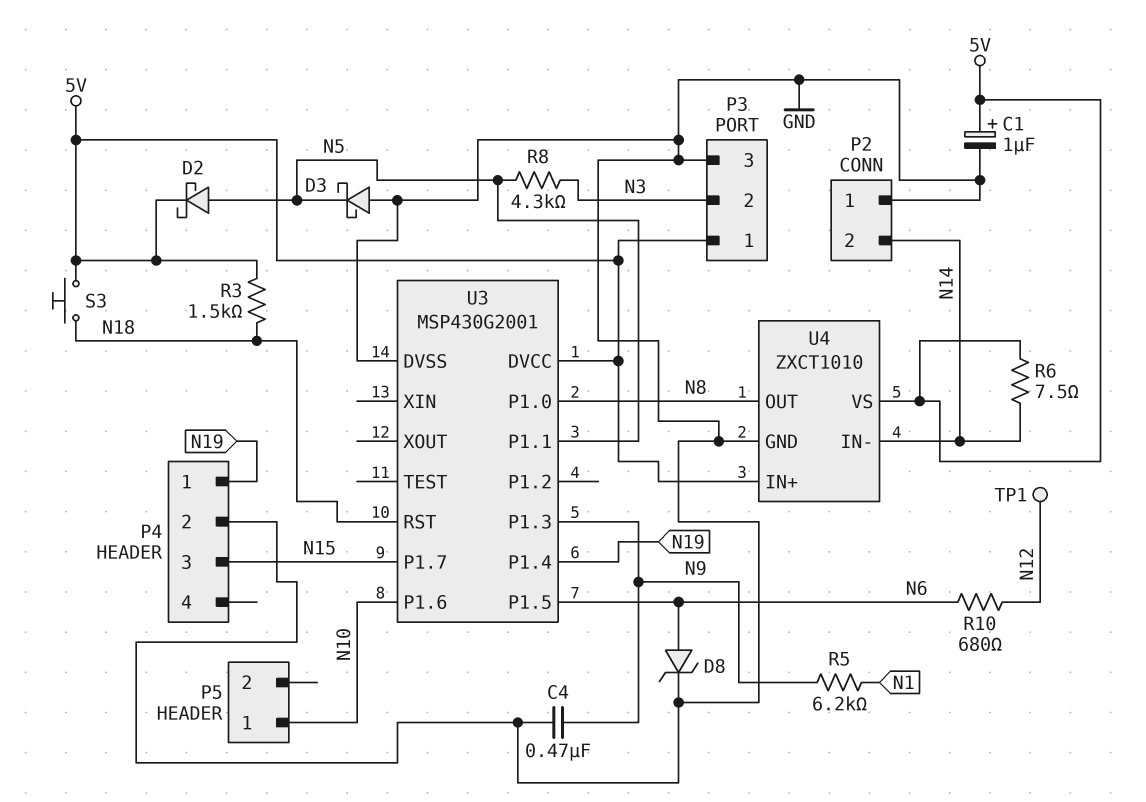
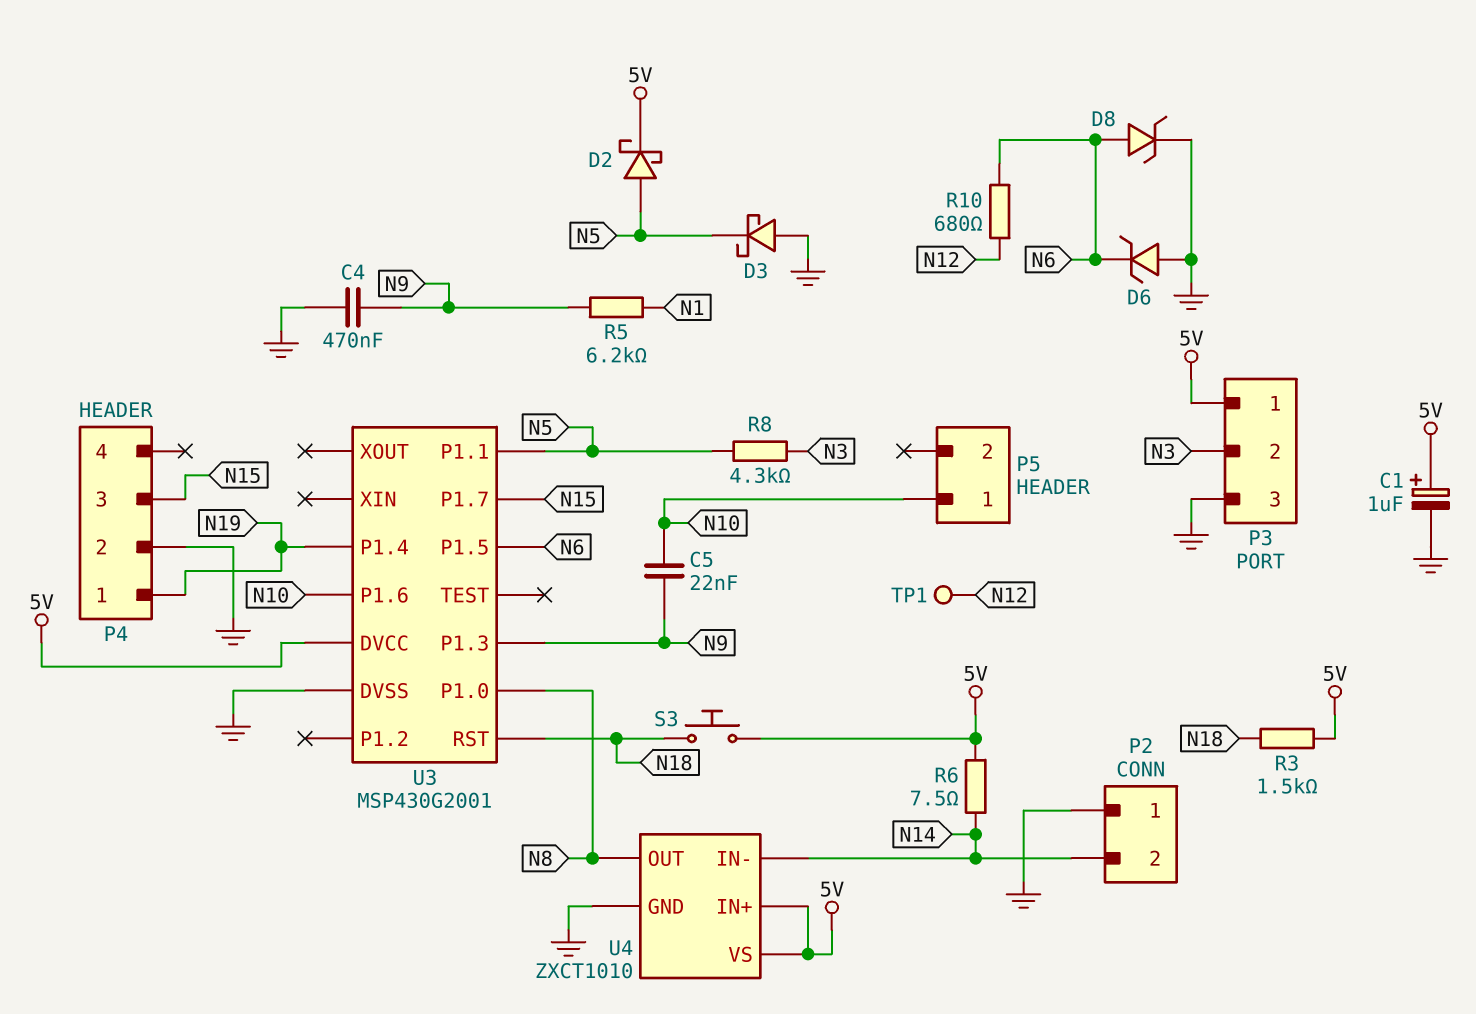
C5: none -> 22nF (N9, N10)
D6: none -> zener (A GND, K N6)

